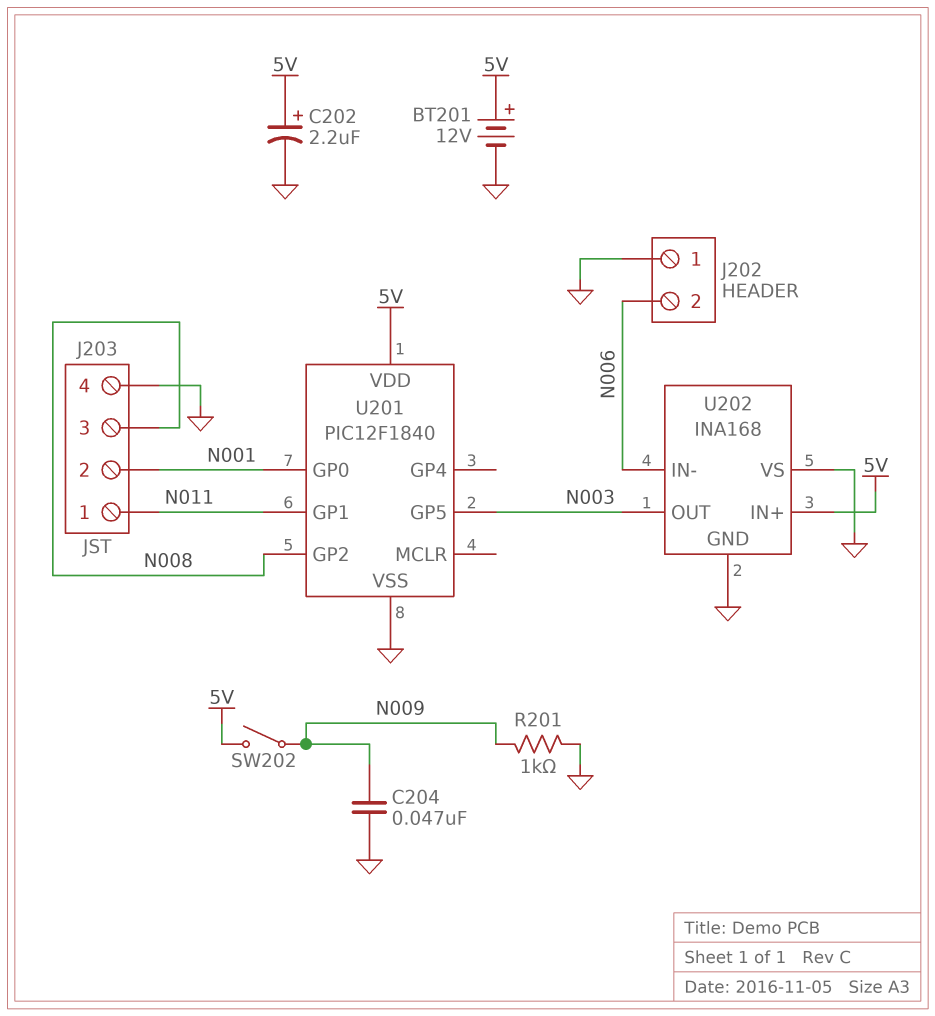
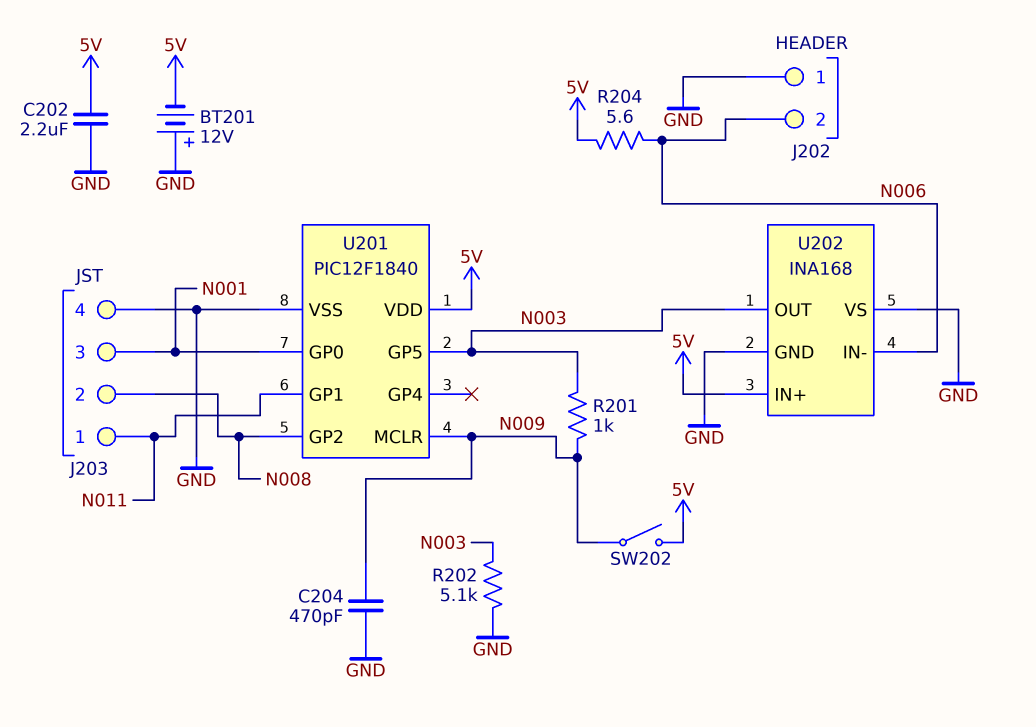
BT201: 12V (plus 5V, minus GND) -> 12V (plus GND, minus 5V)
C202: 2.2uF (plus 5V, minus GND) -> 2.2uF (5V, GND)
C204: 47nF (GND, N009) -> 470pF (GND, N009)
J203 pin 2: N001 -> N008
J203 pin 3: N008 -> N001
R201: 1k (GND, N009) -> 1k (N003, N009)
R202: none -> 5.1k (GND, N003)
R204: none -> 5.6 (5V, N006)
U201 pin MCLR: none -> N009

